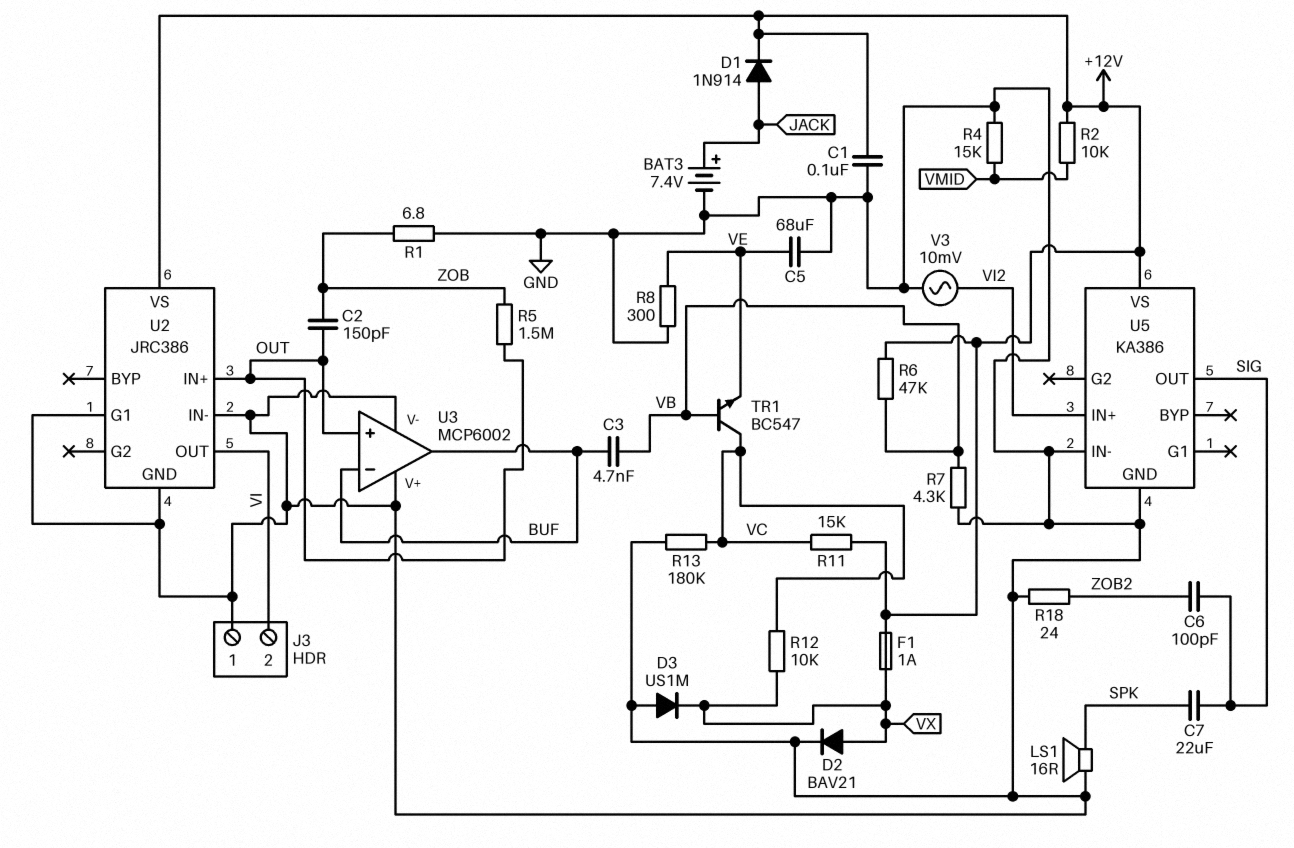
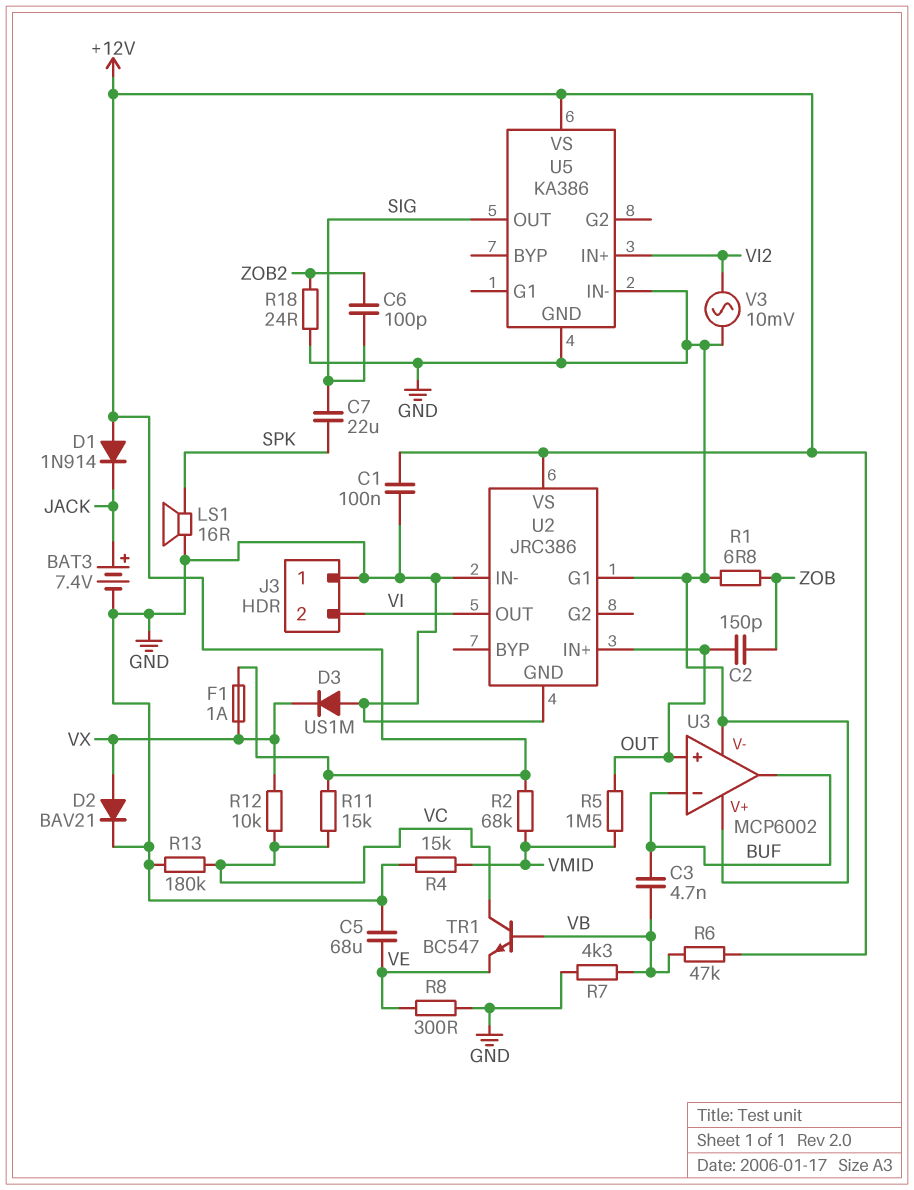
D1: diode 1N914 (A JACK, K +12V) -> diode 1N914 (A +12V, K JACK)
R2: 10k (+12V, VMID) -> 68k (+12V, VMID)
R5: 1.5M (OUT, ZOB) -> 1.5M (OUT, VMID)

